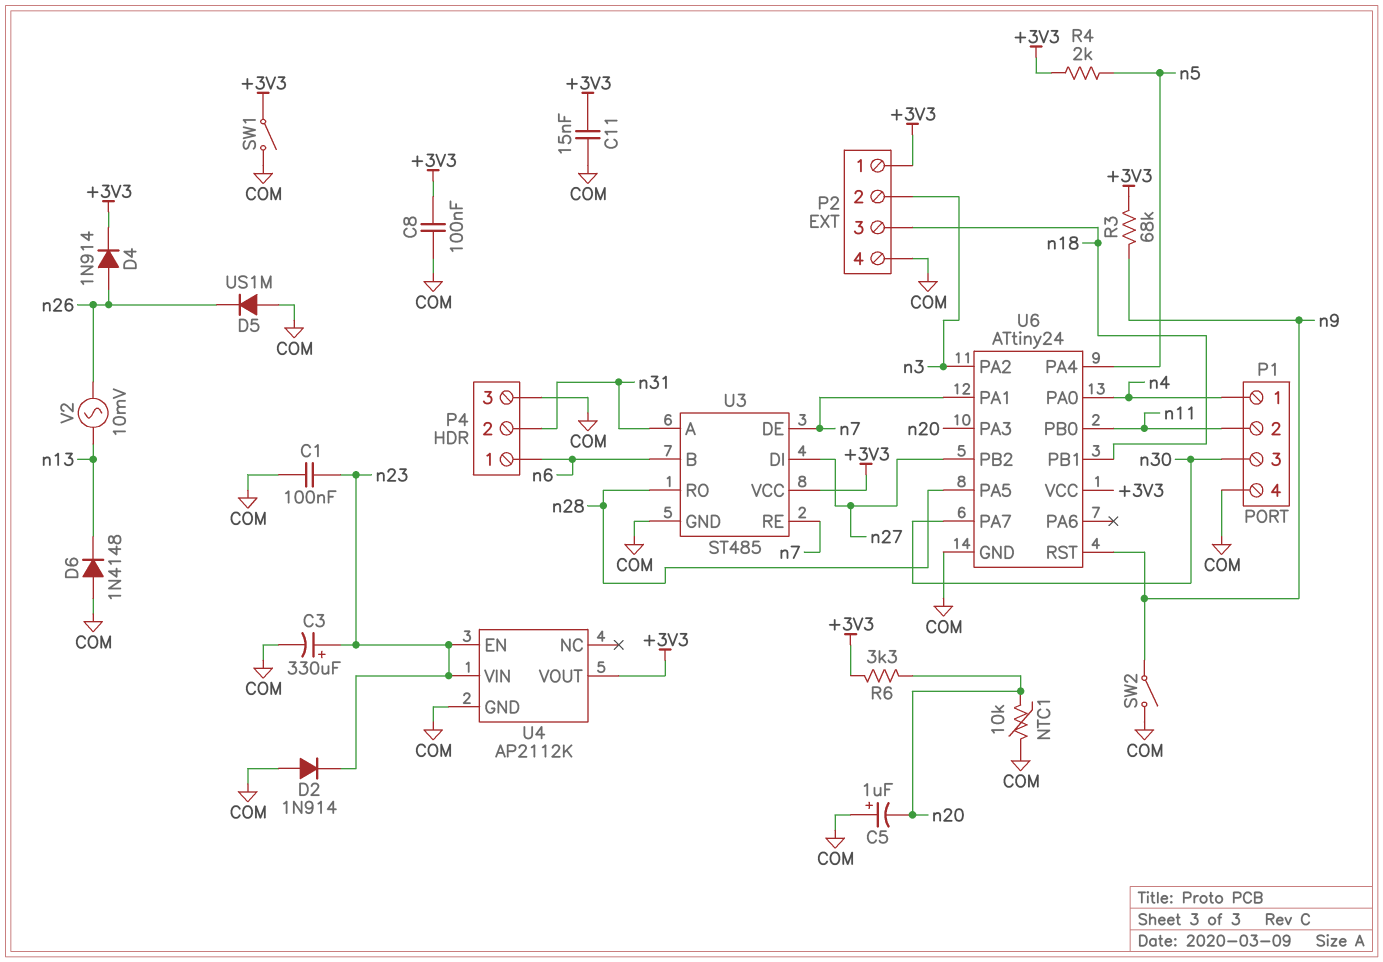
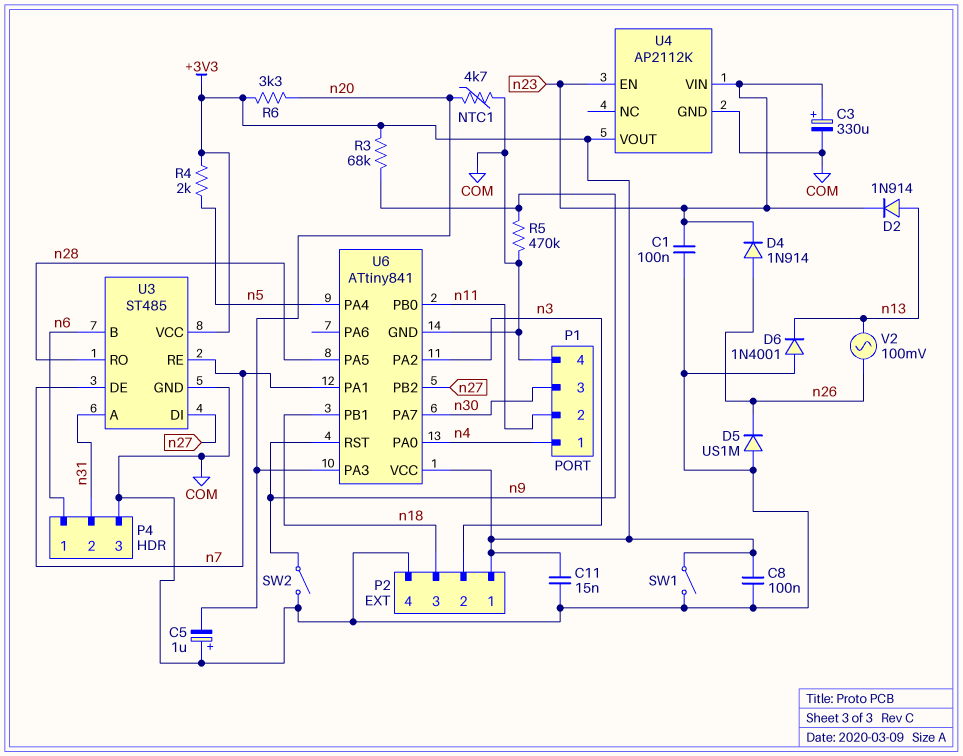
D2: diode 1N914 (A COM, K n23) -> diode 1N914 (A n13, K n23)
D4: diode 1N914 (A n26, K +3V3) -> diode 1N914 (A n26, K n23)
D6: diode 1N4148 (A COM, K n13) -> diode 1N4001 (A COM, K n13)
NTC1: 10k (COM, n20) -> 4.7k (COM, n20)
R5: none -> 470k (COM, n9)
U6: ATtiny24 -> ATtiny841
V2: AC 10mV (n13, n26) -> AC 100mV (n13, n26)

